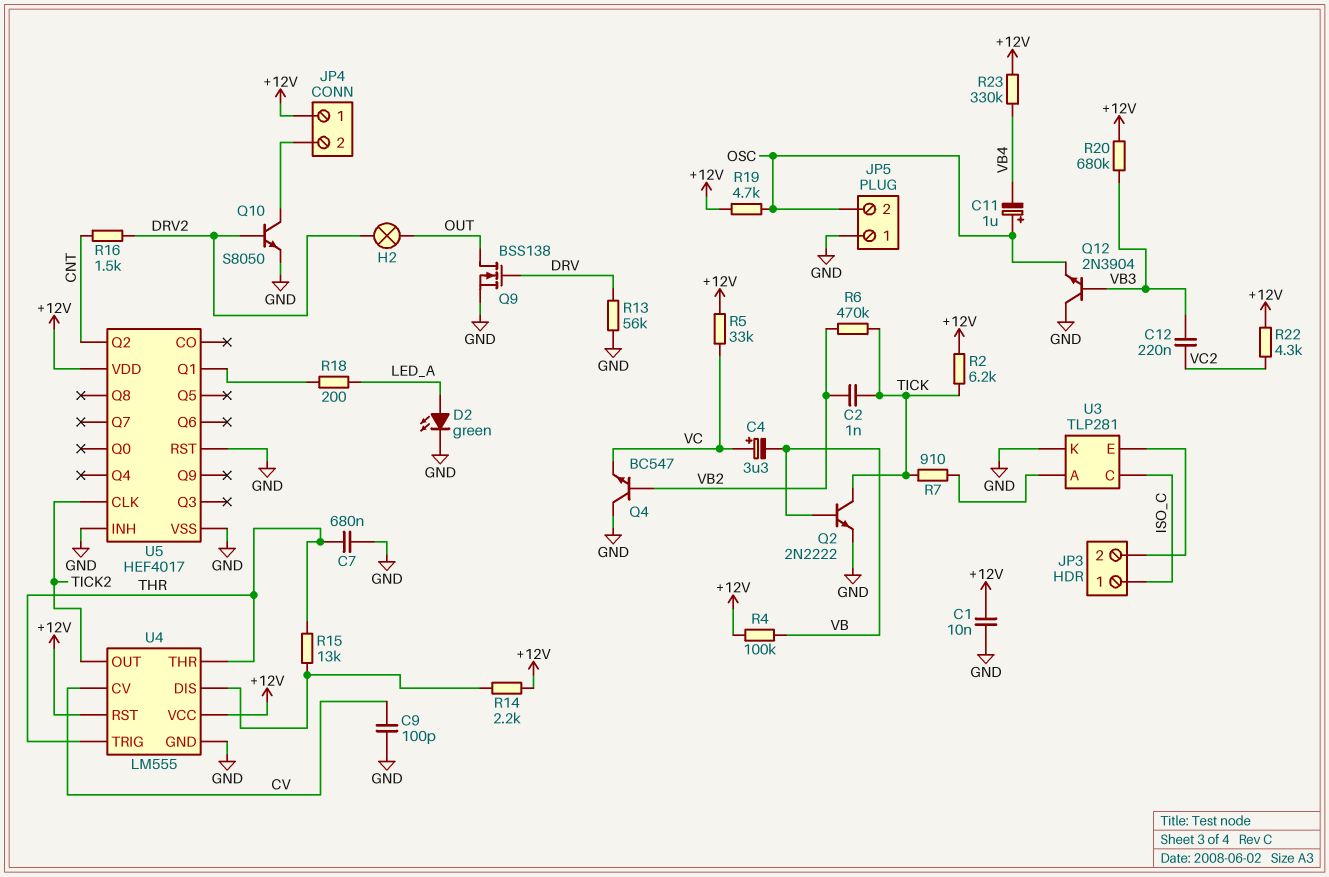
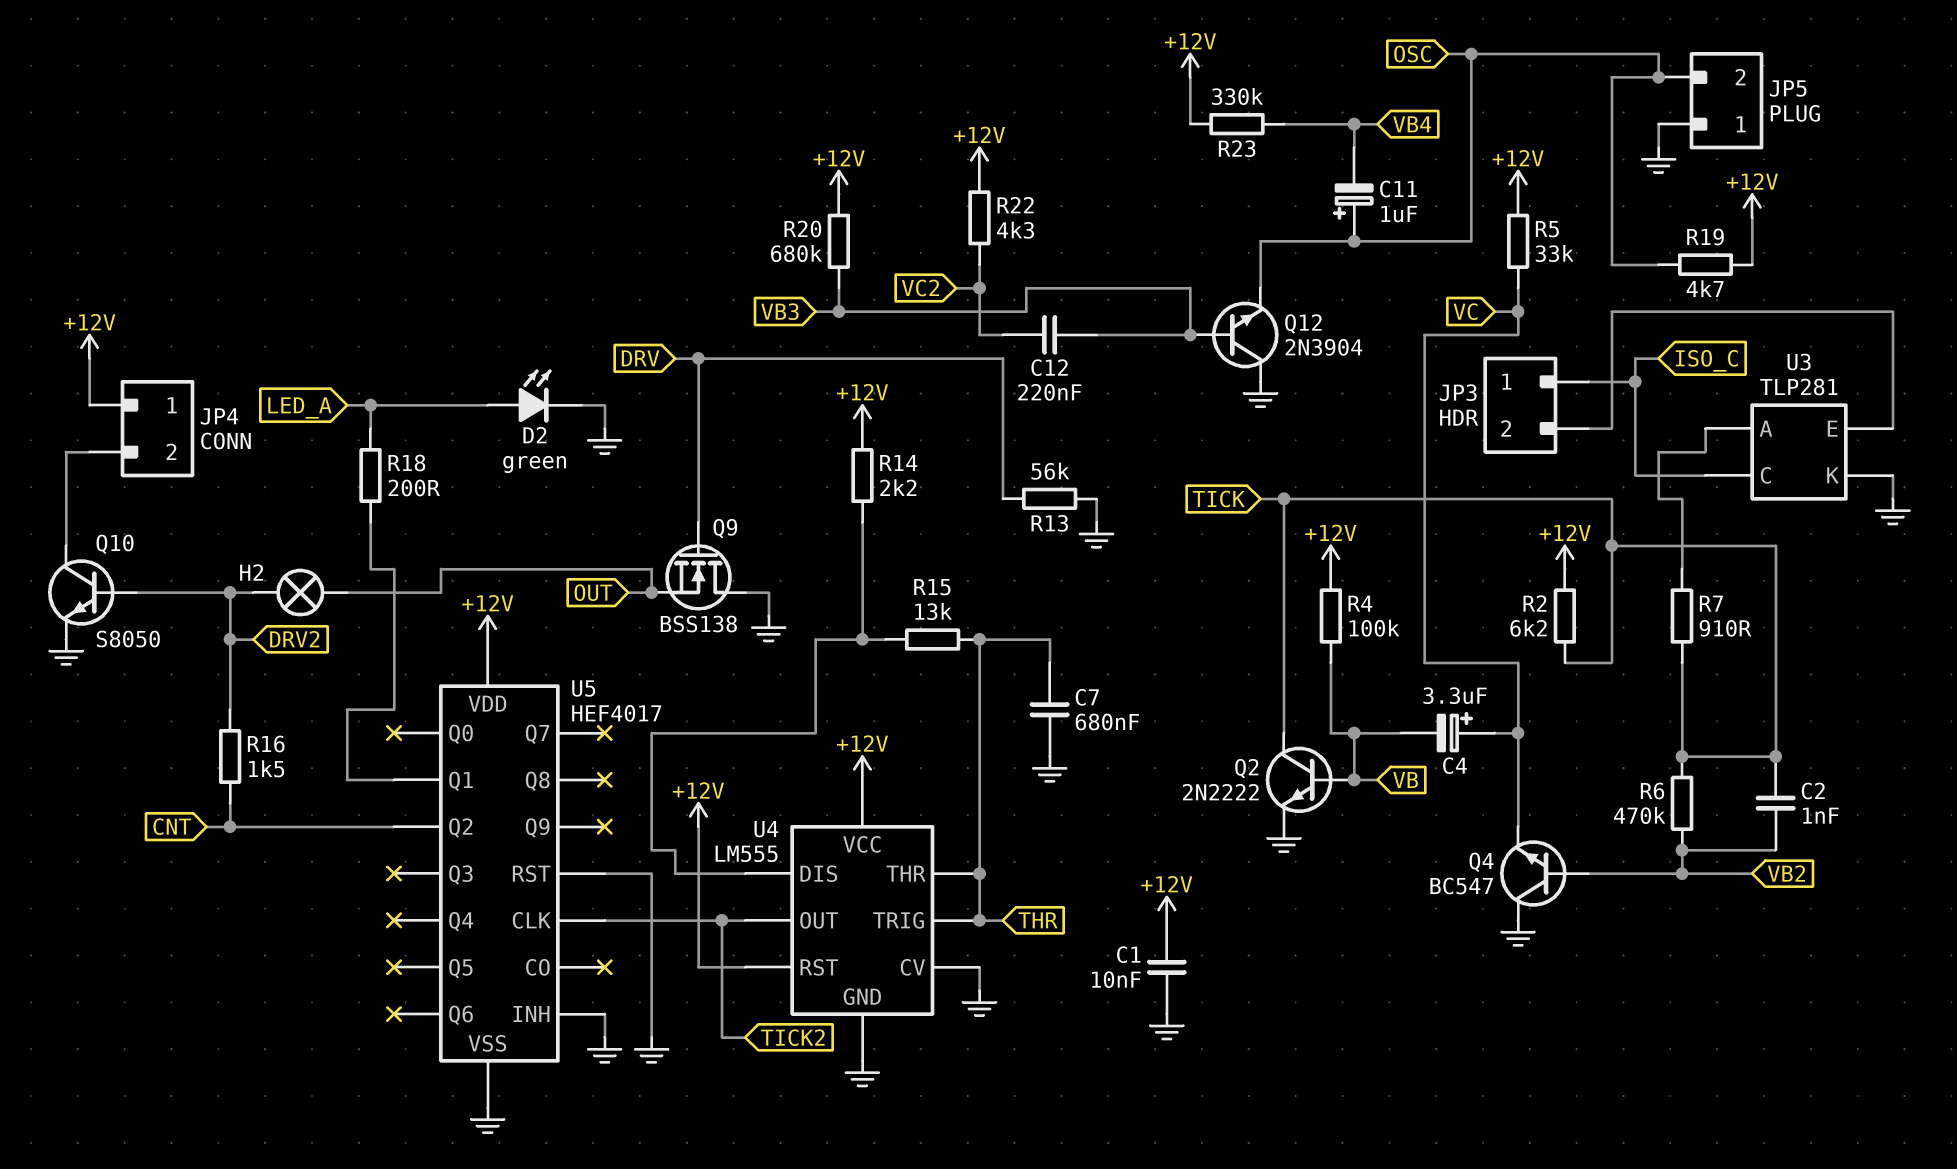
C9: 100pF (CV, GND) -> none
Q9: NMOS BSS138 (G DRV, D OUT, S GND) -> NMOS BSS138 (G DRV, D GND, S OUT)
U4 pin CV: CV -> GND

